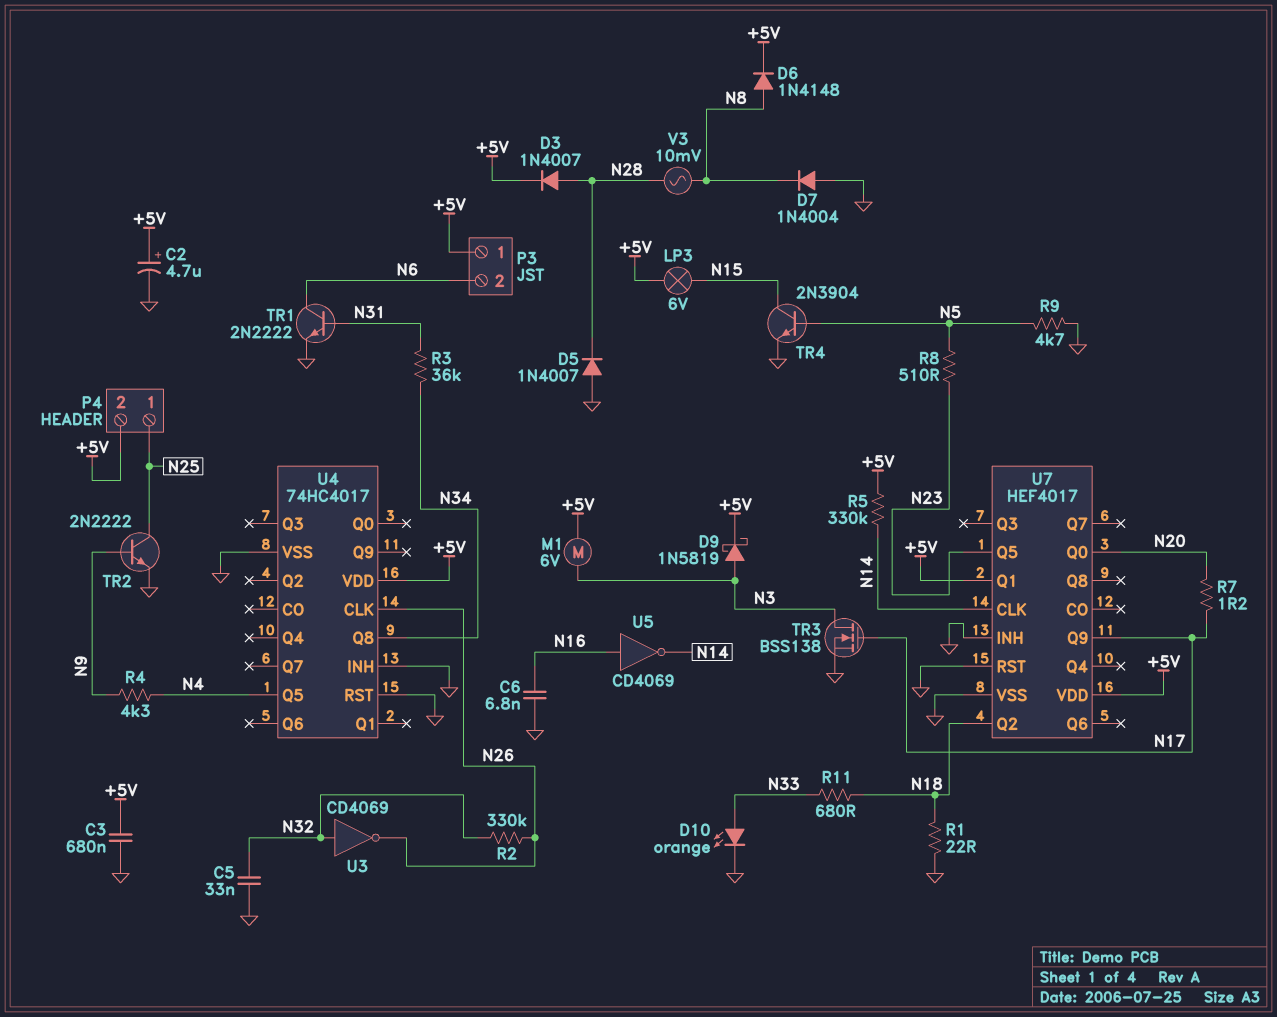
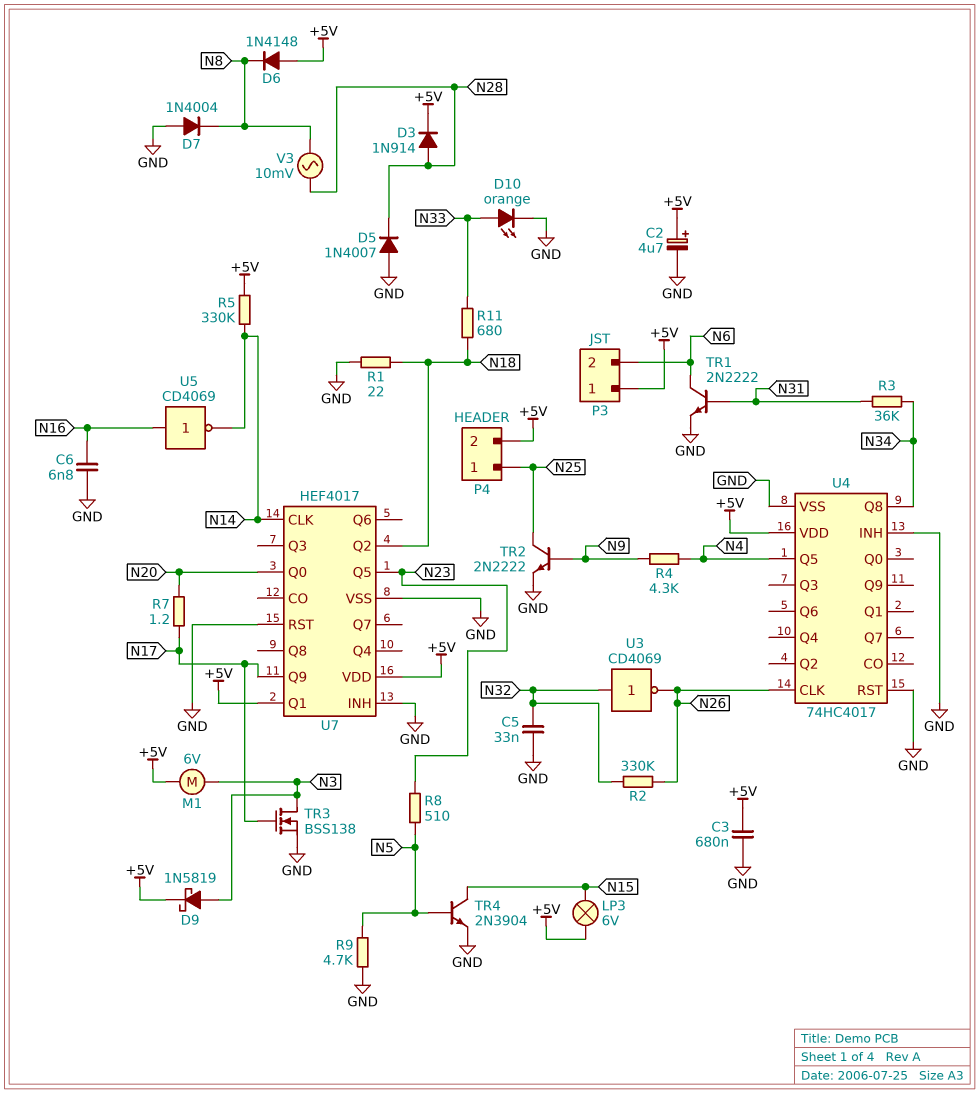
D3: diode 1N4007 (A N28, K +5V) -> diode 1N914 (A N28, K +5V)
D6: diode 1N4148 (A N8, K +5V) -> diode 1N4148 (A +5V, K N8)

